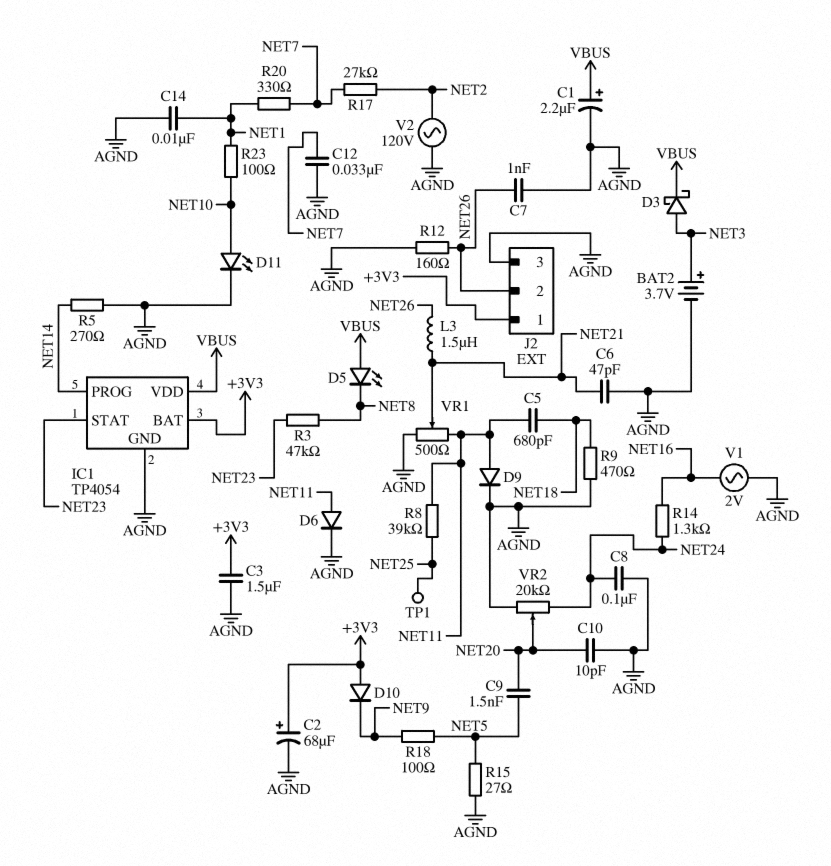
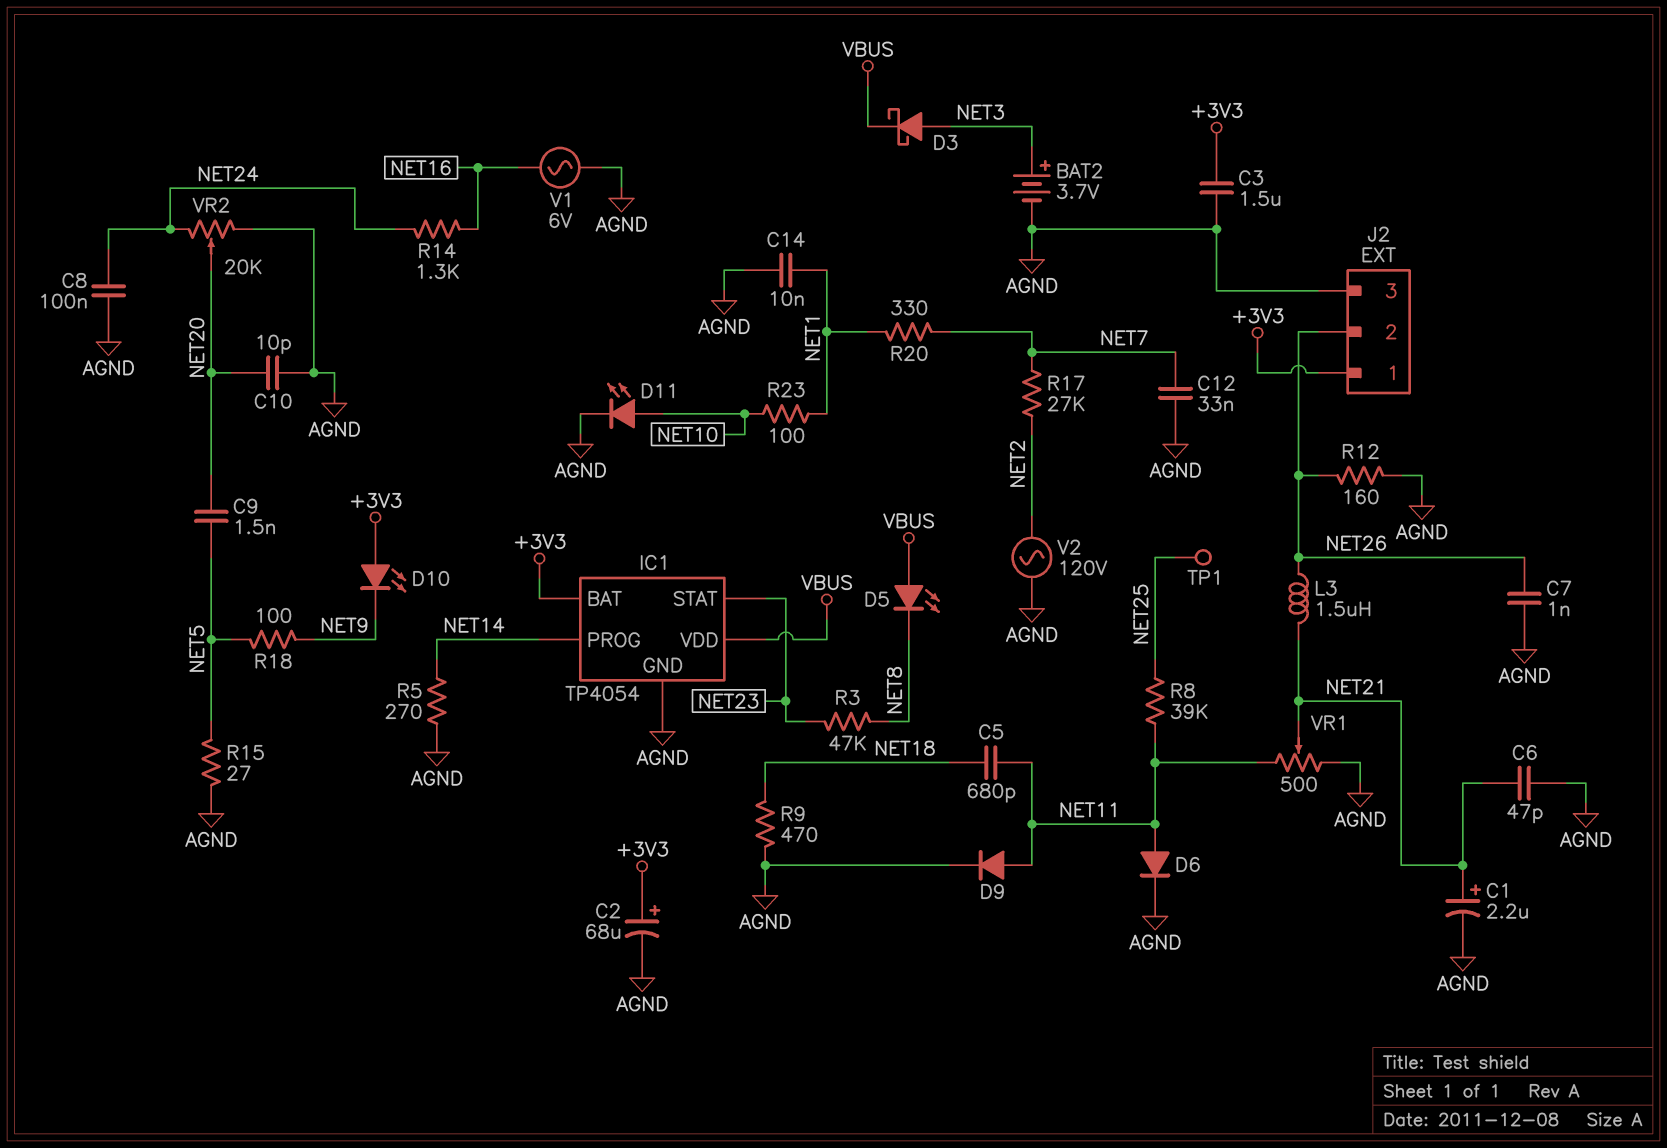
C1: 2.2uF (plus VBUS, minus AGND) -> 2.2uF (plus NET21, minus AGND)
D10: diode (A +3V3, K NET9) -> LED (A +3V3, K NET9)
V1: AC 2V (AGND, NET16) -> AC 6V (AGND, NET16)

